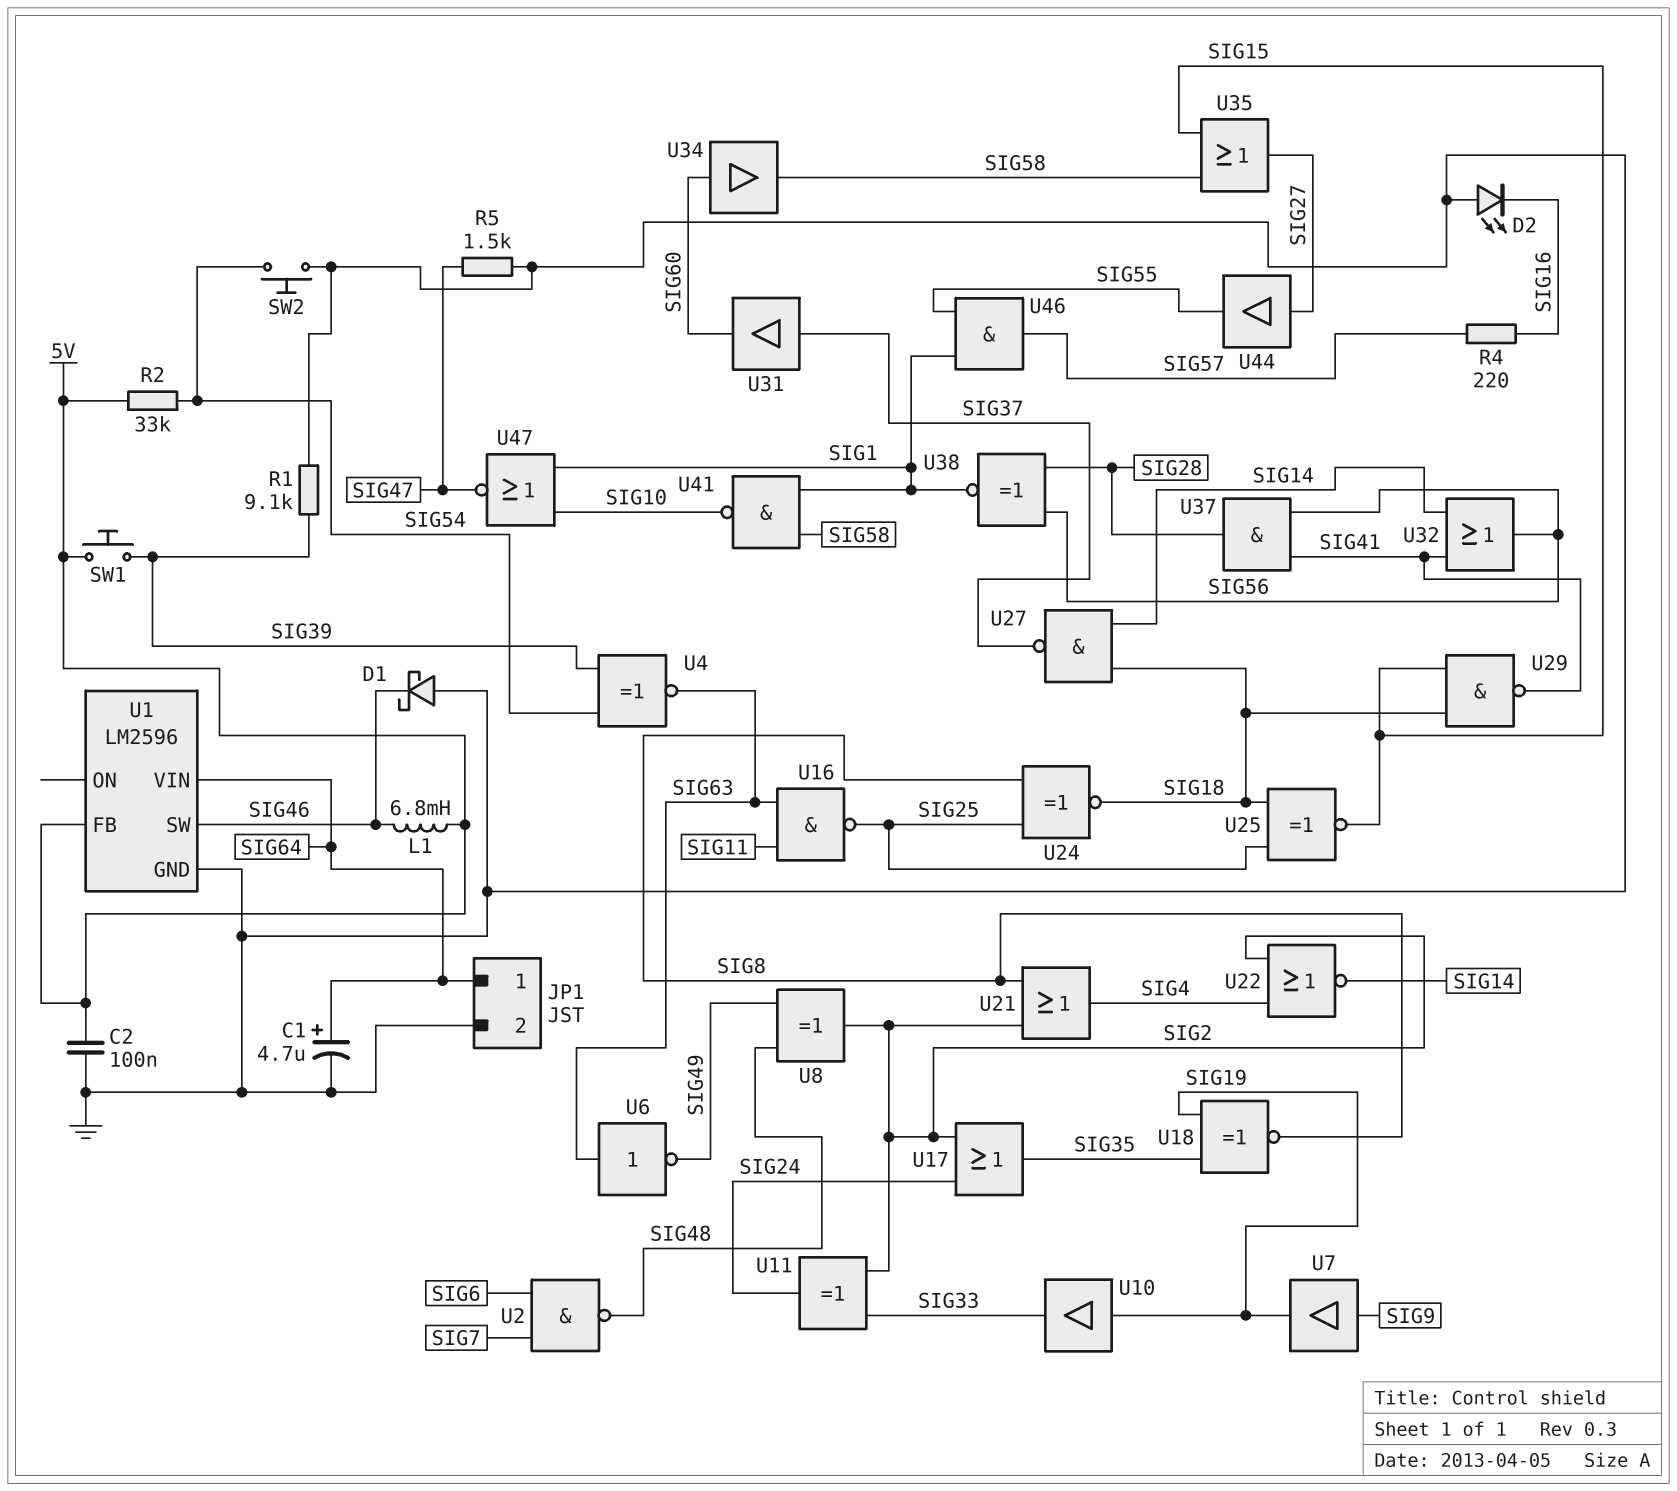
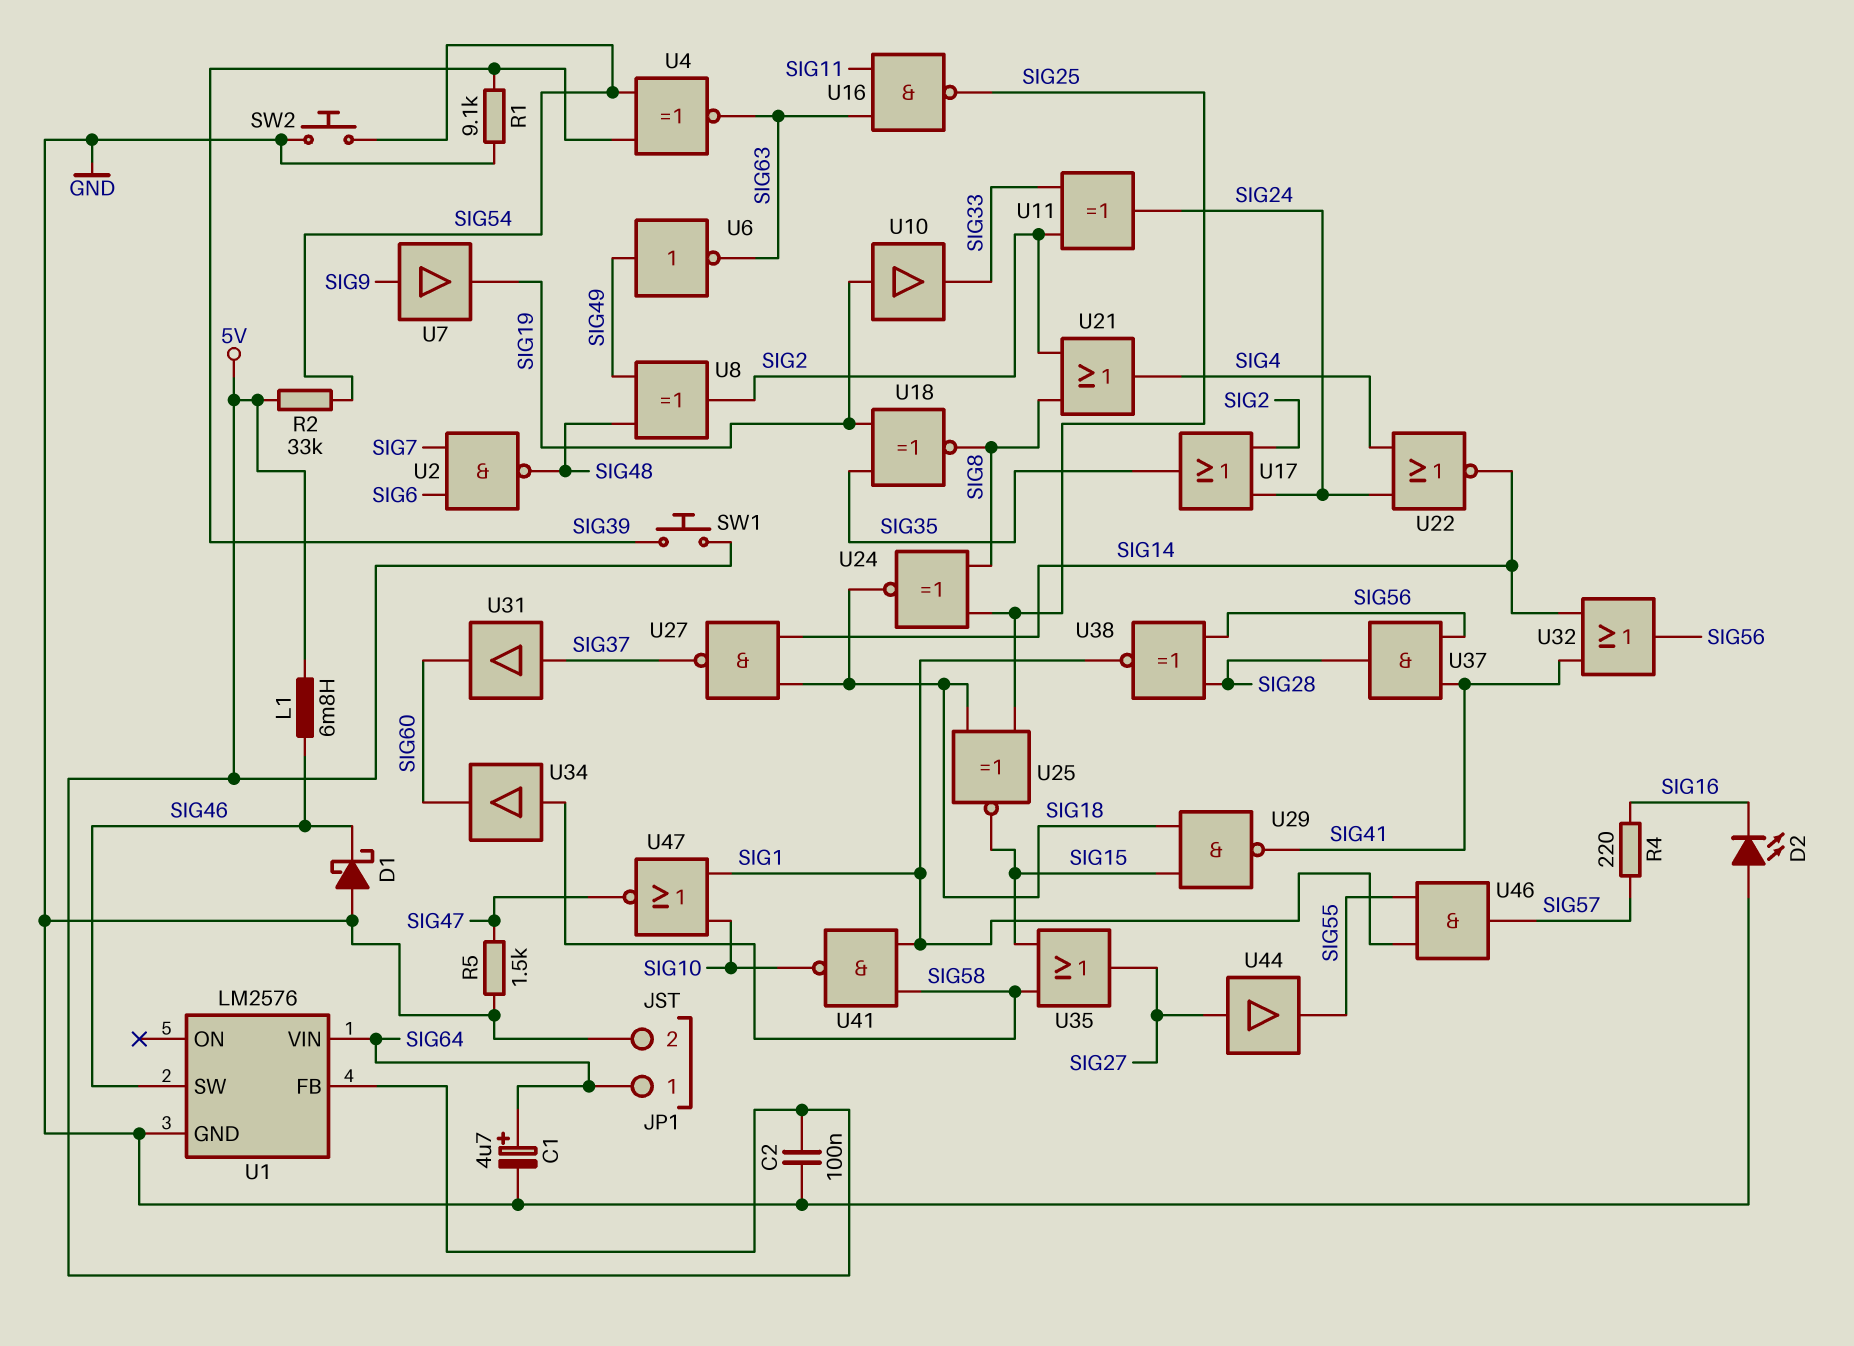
U1: LM2596 -> LM2576
U6: NOT (in SIG63, out SIG49) -> NOT (in SIG49, out SIG63)
U22: NOR (in SIG2, in SIG4, out SIG14) -> NOR (in SIG4, in SIG24, out SIG14)
U34: buffer (in SIG60, out SIG58) -> buffer (in SIG58, out SIG60)

